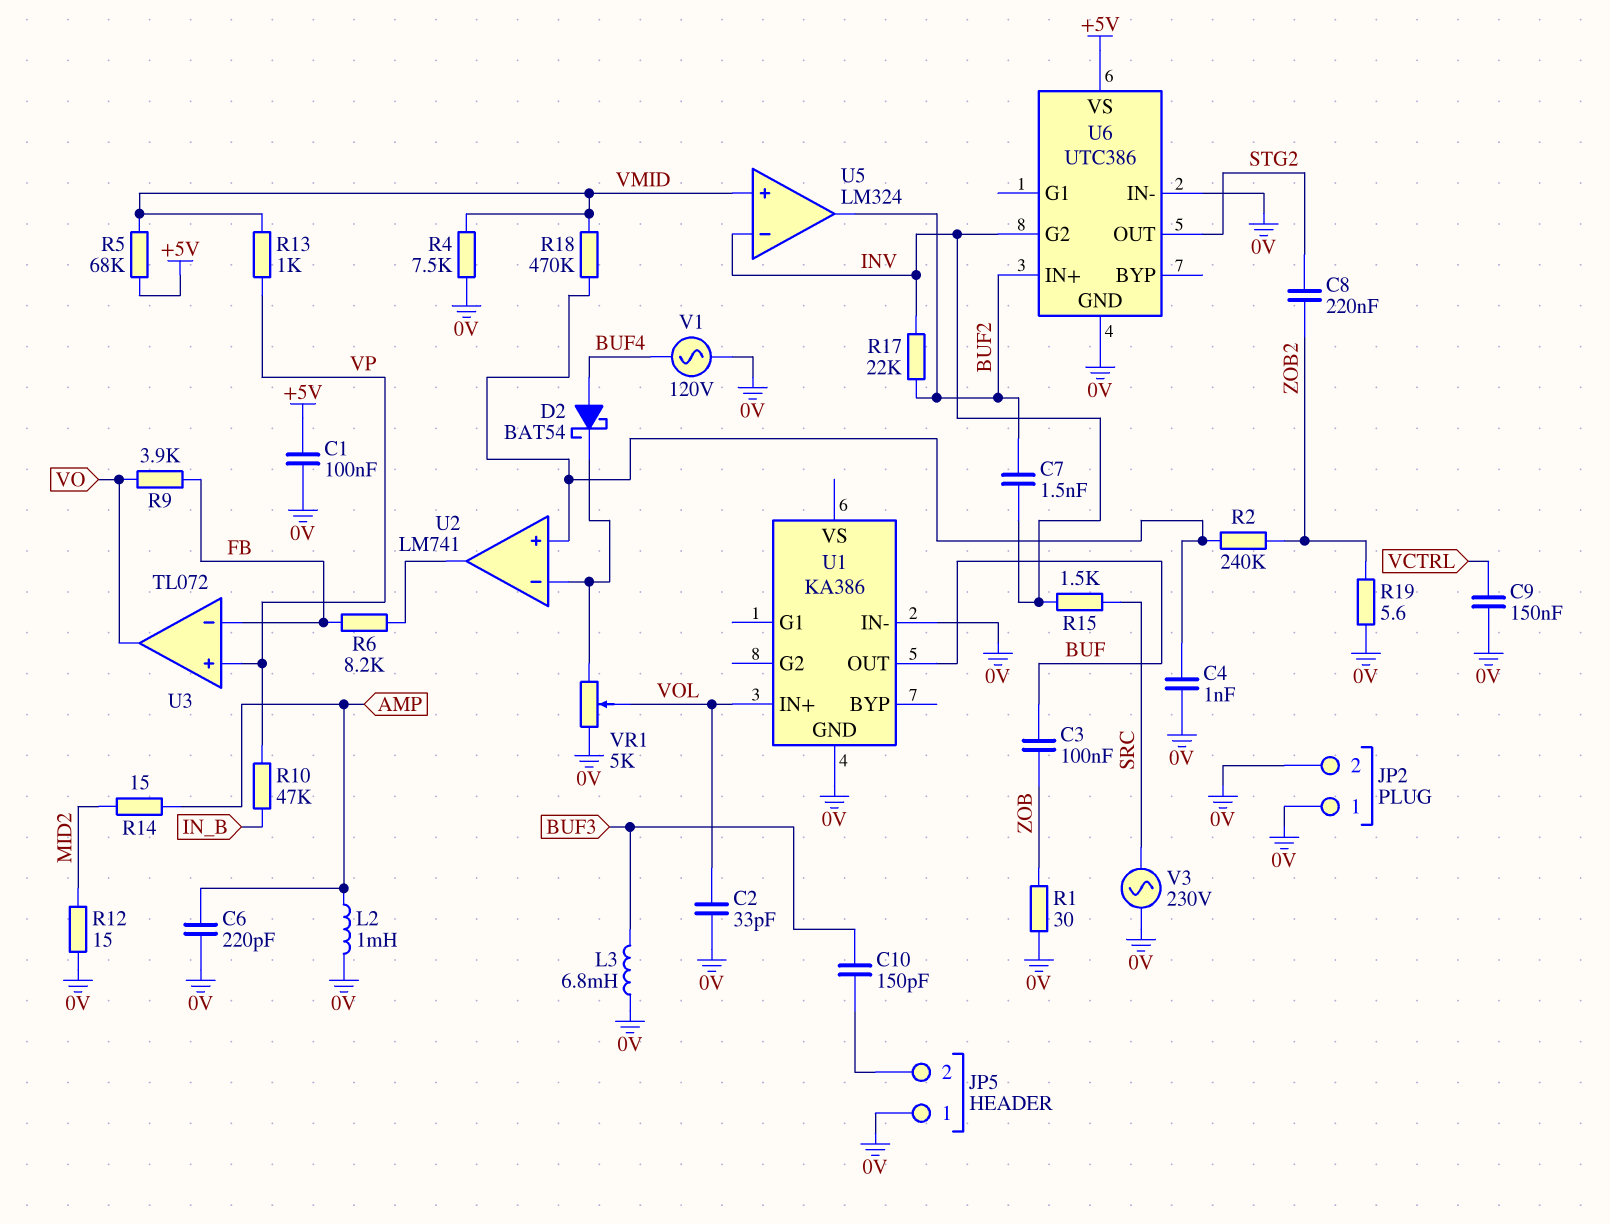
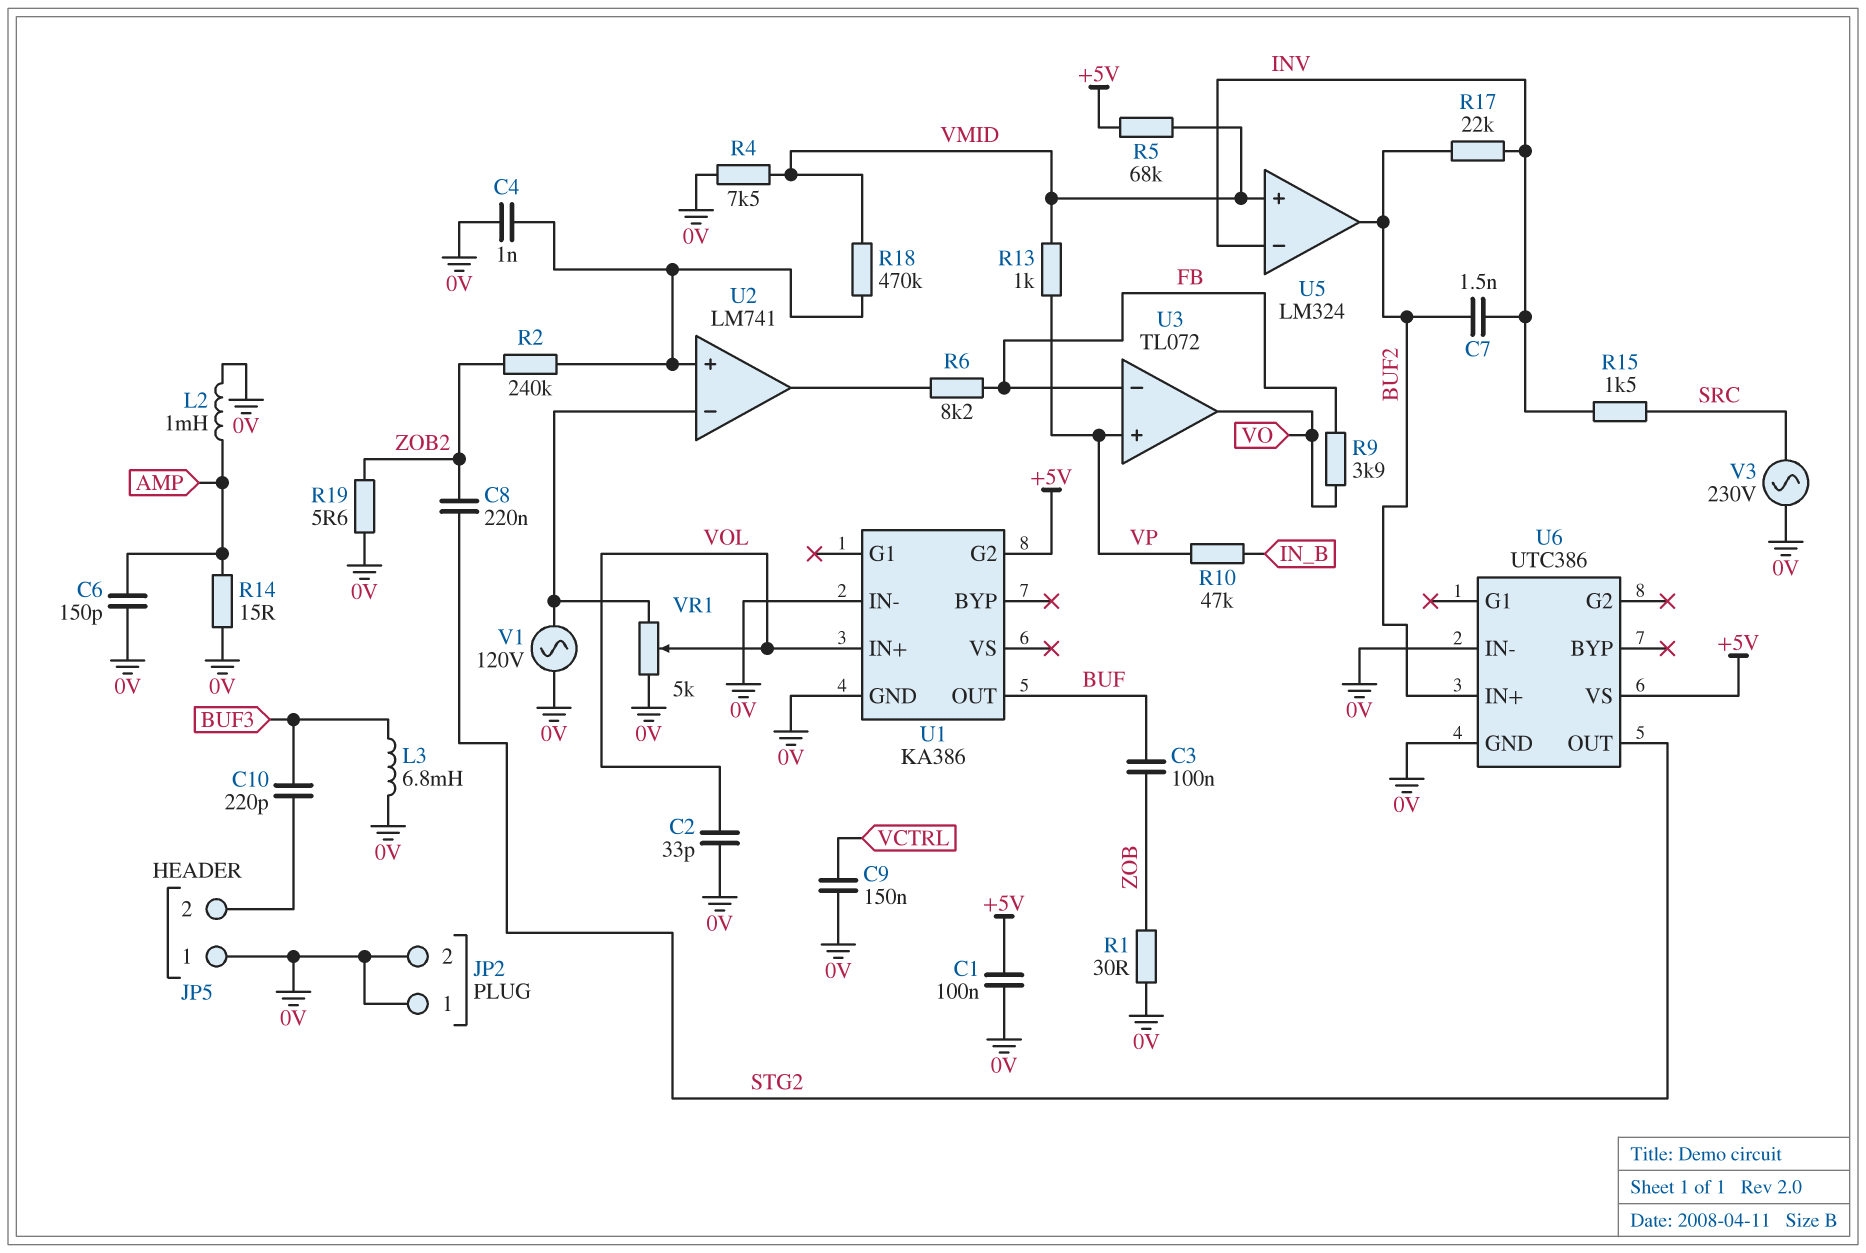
C6: 220pF (0V, AMP) -> 150pF (0V, AMP)
C10: 150pF (BUF3, JP5/2) -> 220pF (BUF3, JP5/2)
D2: schottky BAT54 (A BUF4, K U2/in-) -> none
R12: 15 (0V, MID2) -> none
R14: 15 (AMP, MID2) -> 15 (0V, AMP)
U1 pin G2: none -> +5V
U6 pin G2: INV -> none
V1: AC 120V (0V, BUF4) -> AC 120V (0V, U2/in-)

